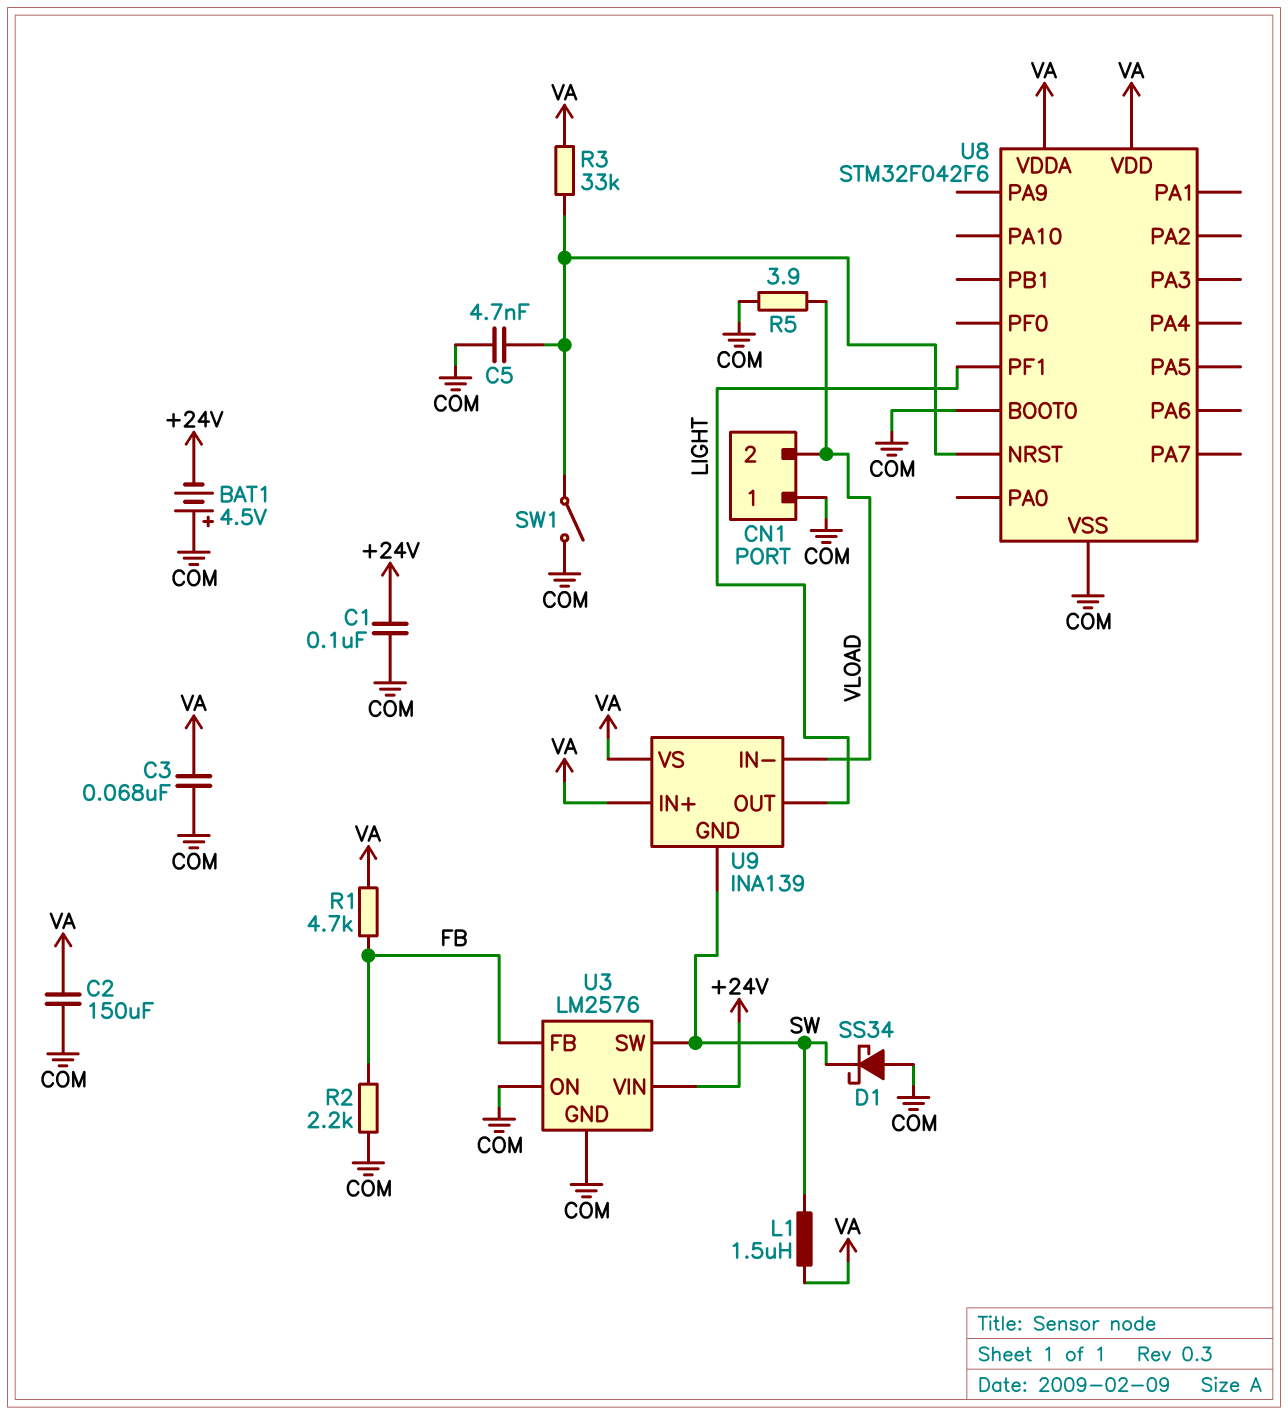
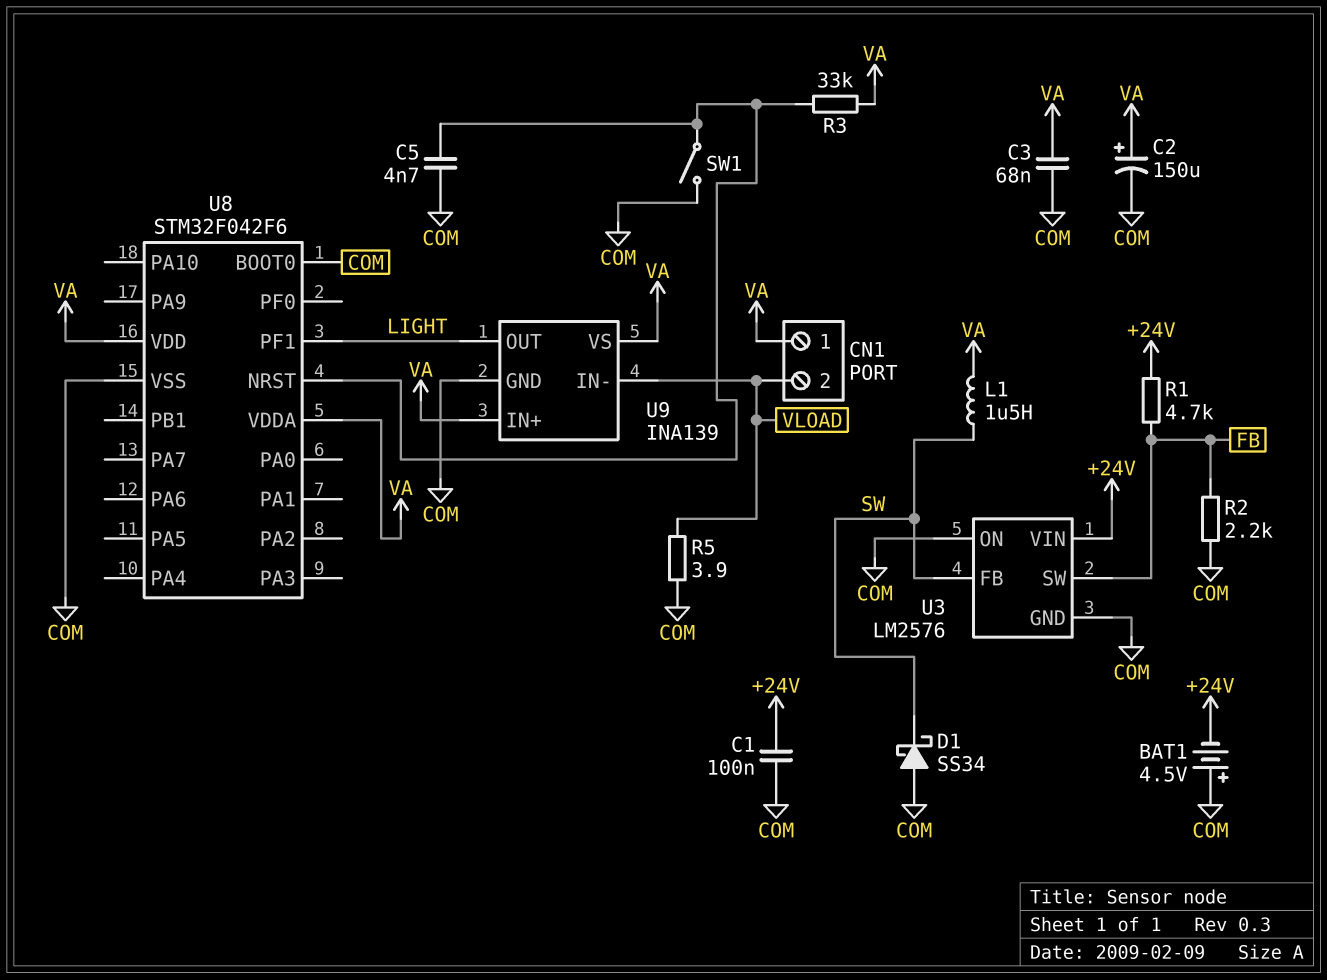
C2: 150uF (COM, VA) -> 150uF (plus VA, minus COM)
CN1 pin 1: COM -> VA
R1: 4.7k (FB, VA) -> 4.7k (+24V, FB)
U3 pin FB: FB -> SW
U3 pin SW: SW -> FB
U9 pin GND: SW -> COM

